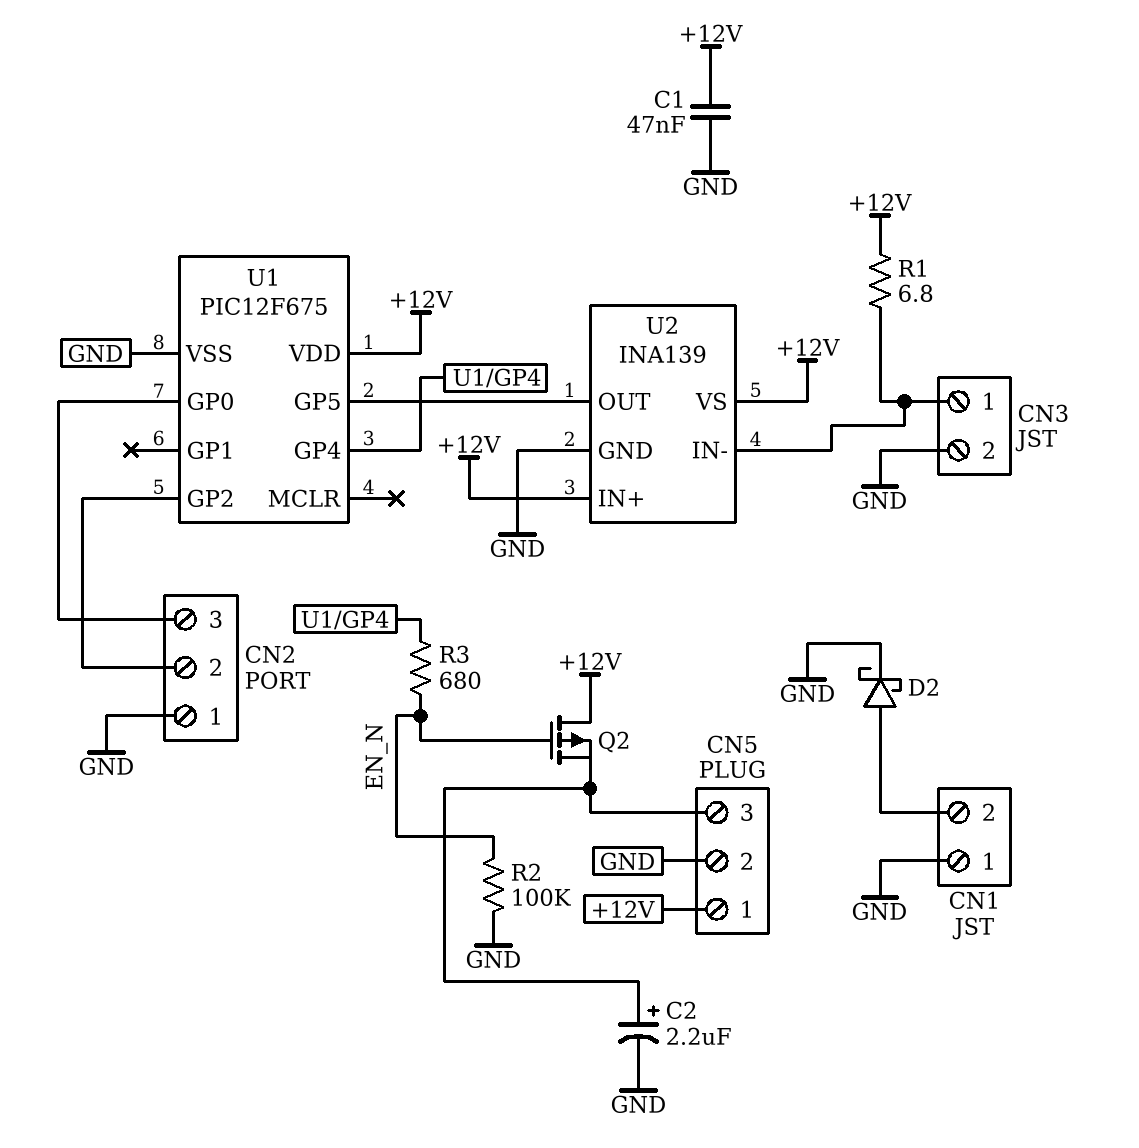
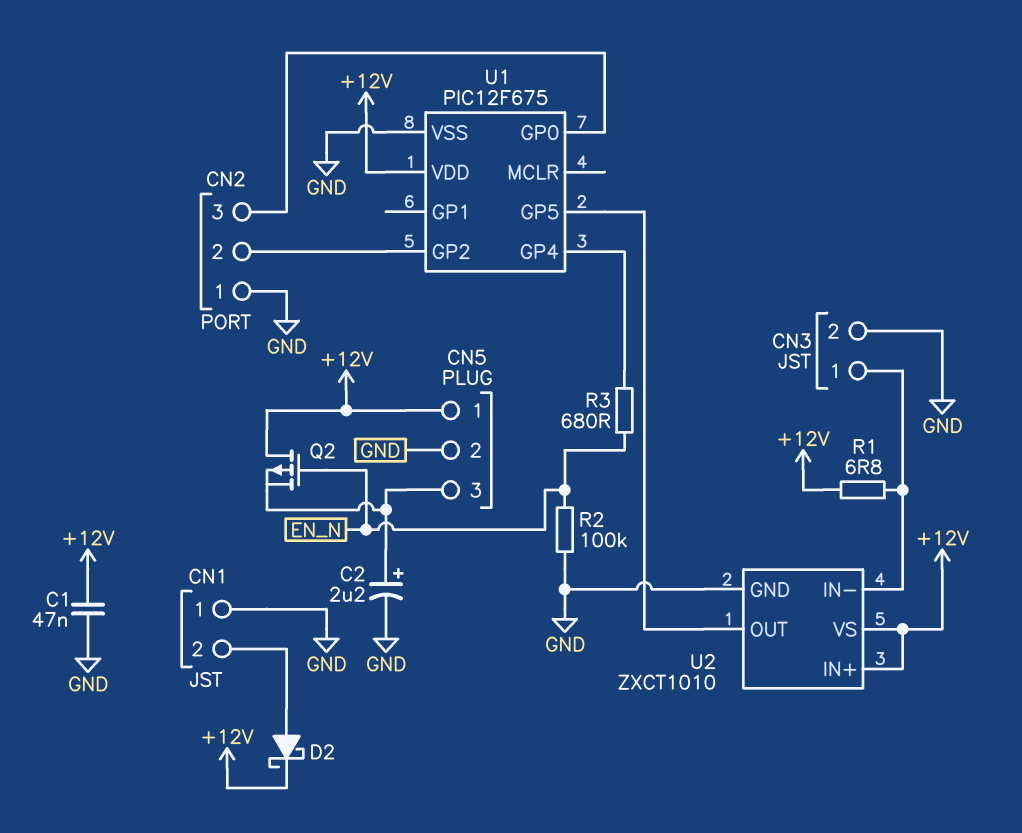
D2: schottky (A CN1/2, K GND) -> schottky (A CN1/2, K +12V)
U2: INA139 -> ZXCT1010

